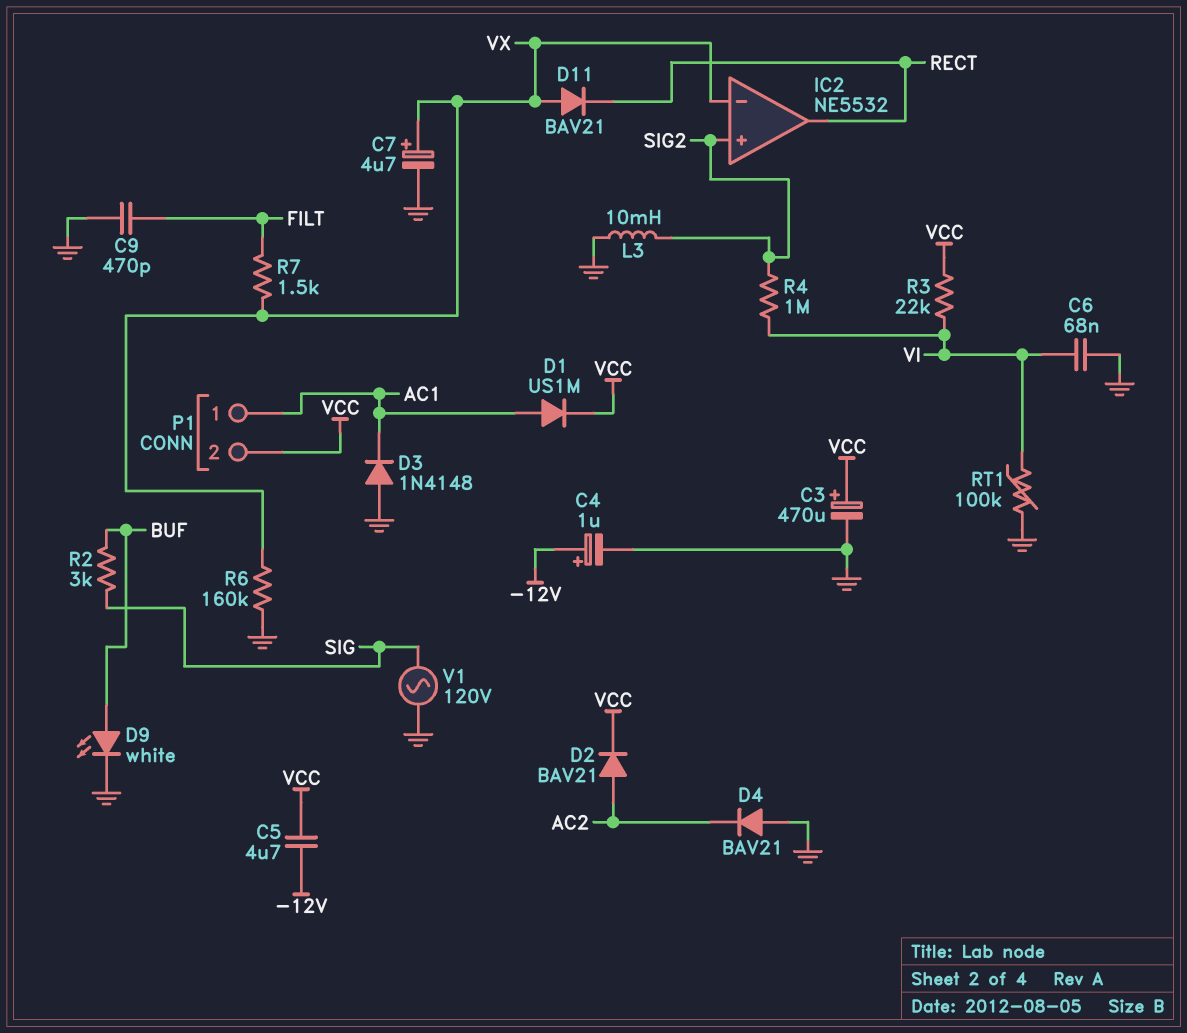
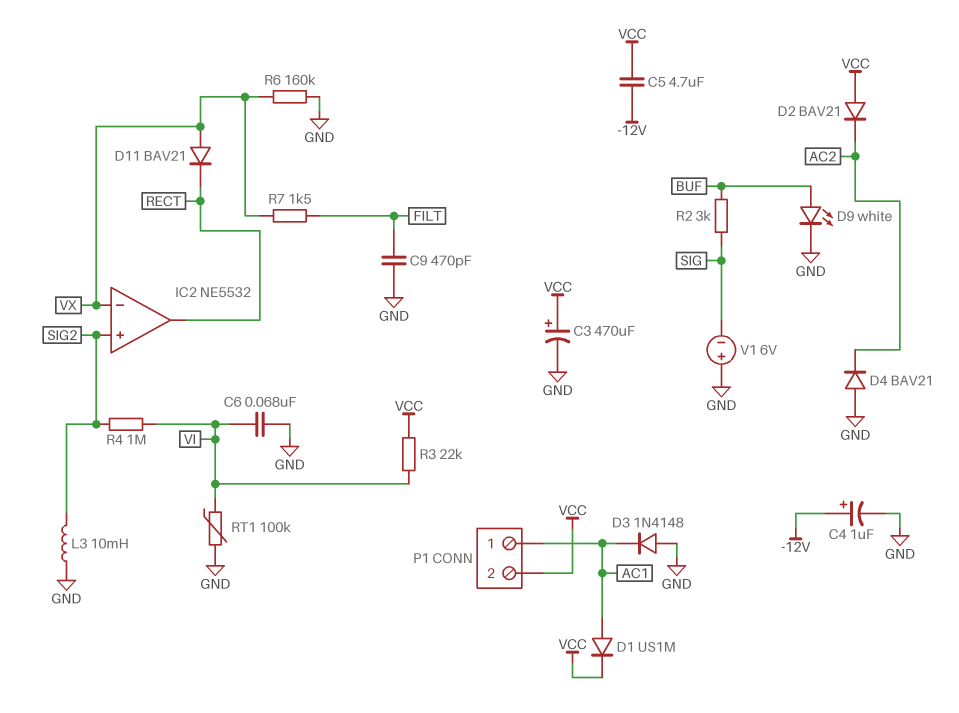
C7: 4.7uF (plus VX, minus GND) -> none
D2: diode BAV21 (A AC2, K VCC) -> diode BAV21 (A VCC, K AC2)
V1: AC 120V (GND, SIG) -> 6V (plus GND, minus SIG)

